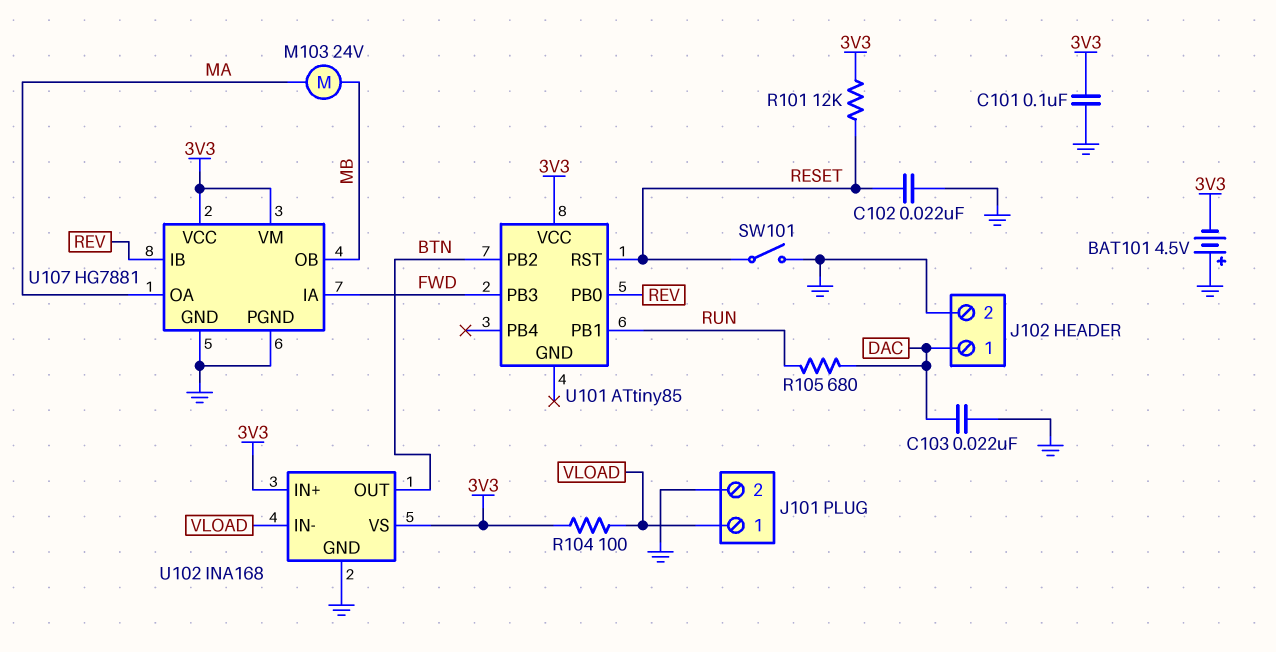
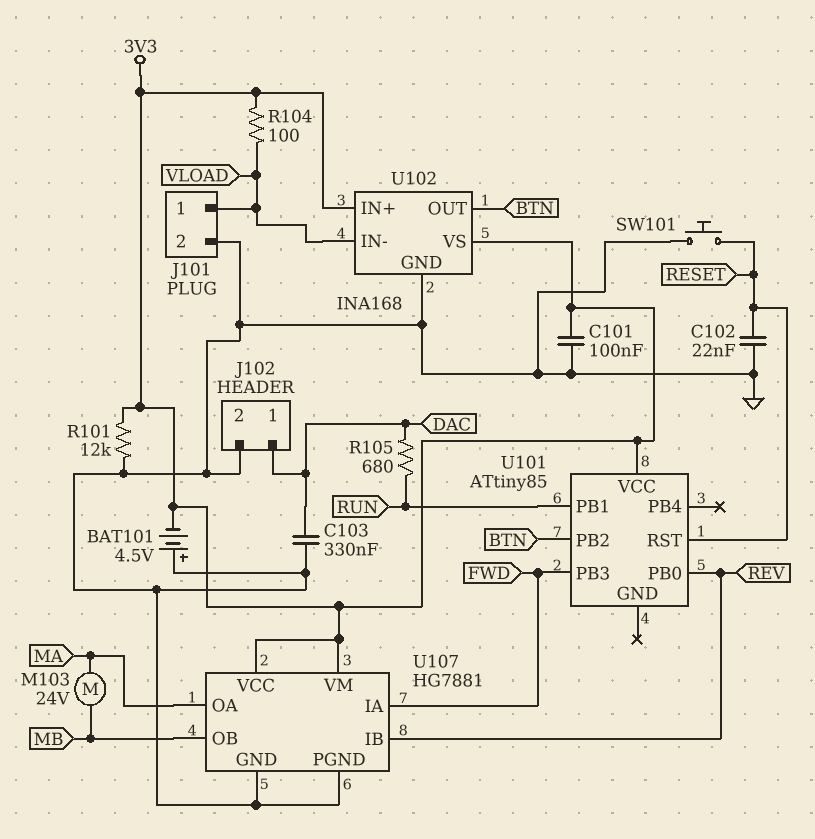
C103: 22nF (DAC, GND) -> 330nF (DAC, GND)
R101: 12k (3V3, RESET) -> 12k (3V3, GND)
SW101: switch (GND, RESET) -> button (GND, RESET)

